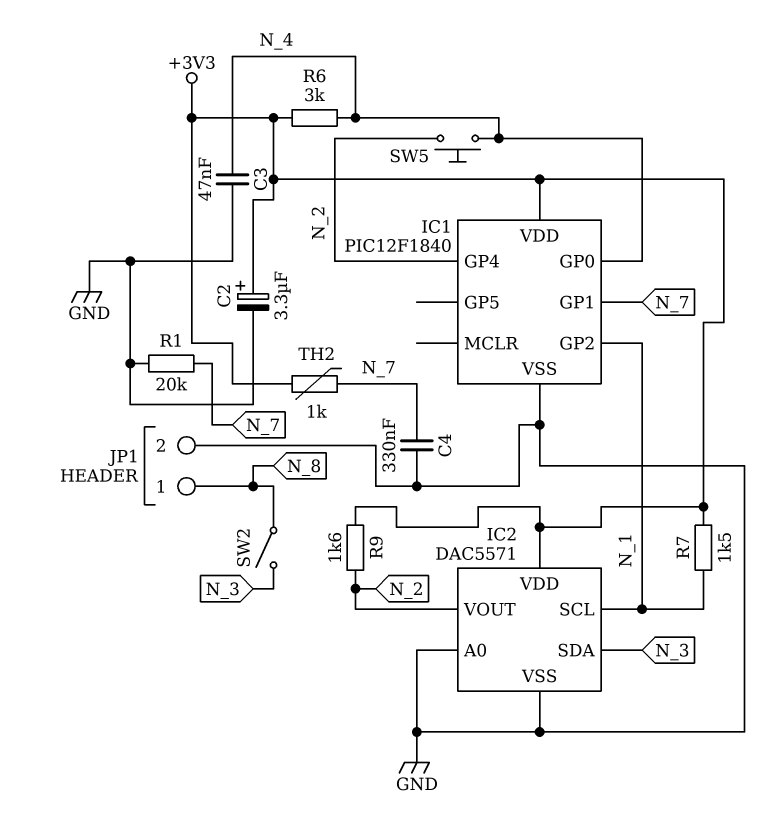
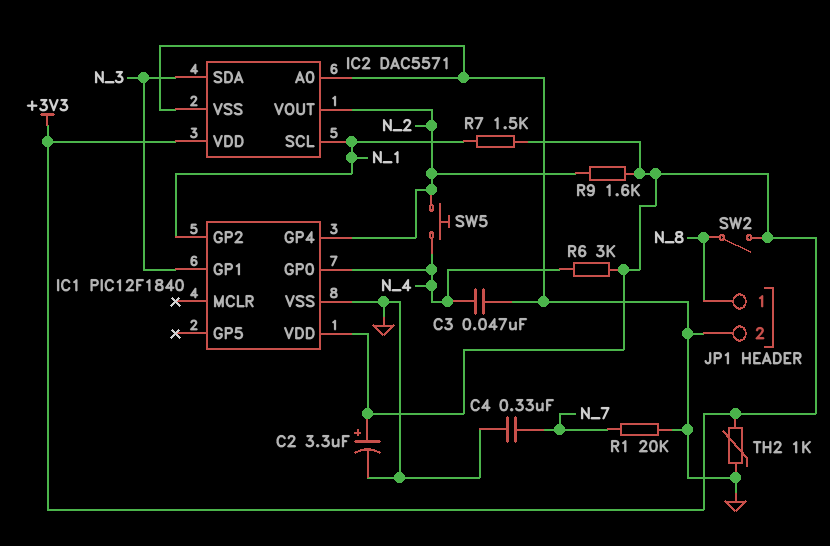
IC1 pin GP1: N_7 -> N_3
SW2: switch (N_3, N_8) -> switch (+3V3, N_8)
TH2: 1k (+3V3, N_7) -> 1k (+3V3, GND)

